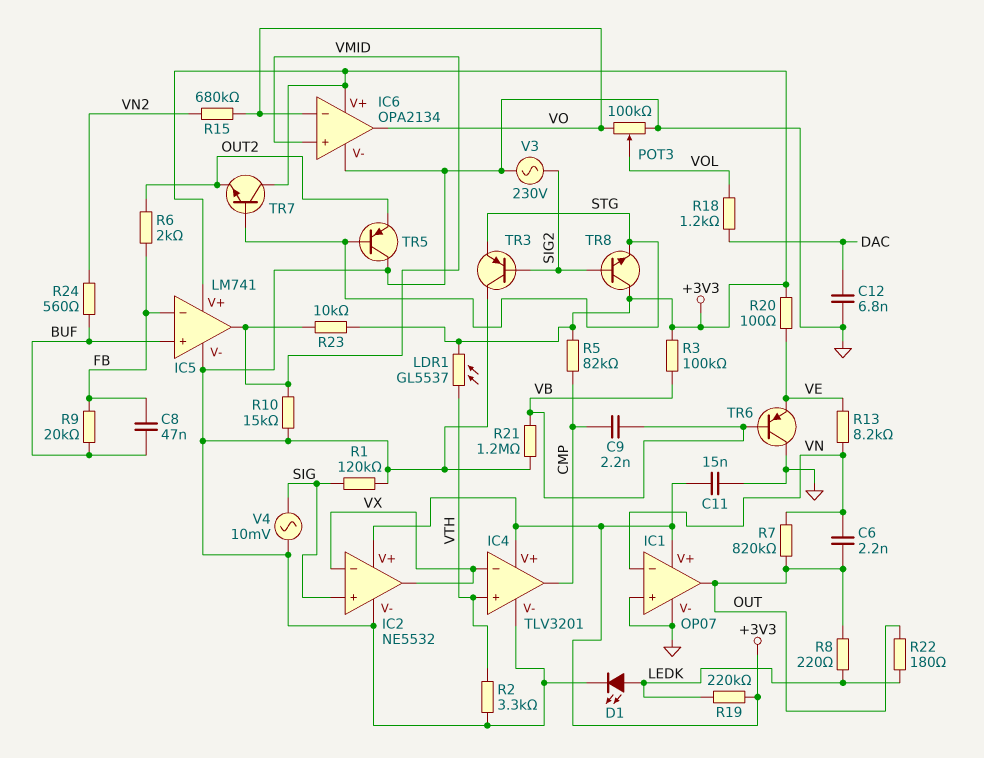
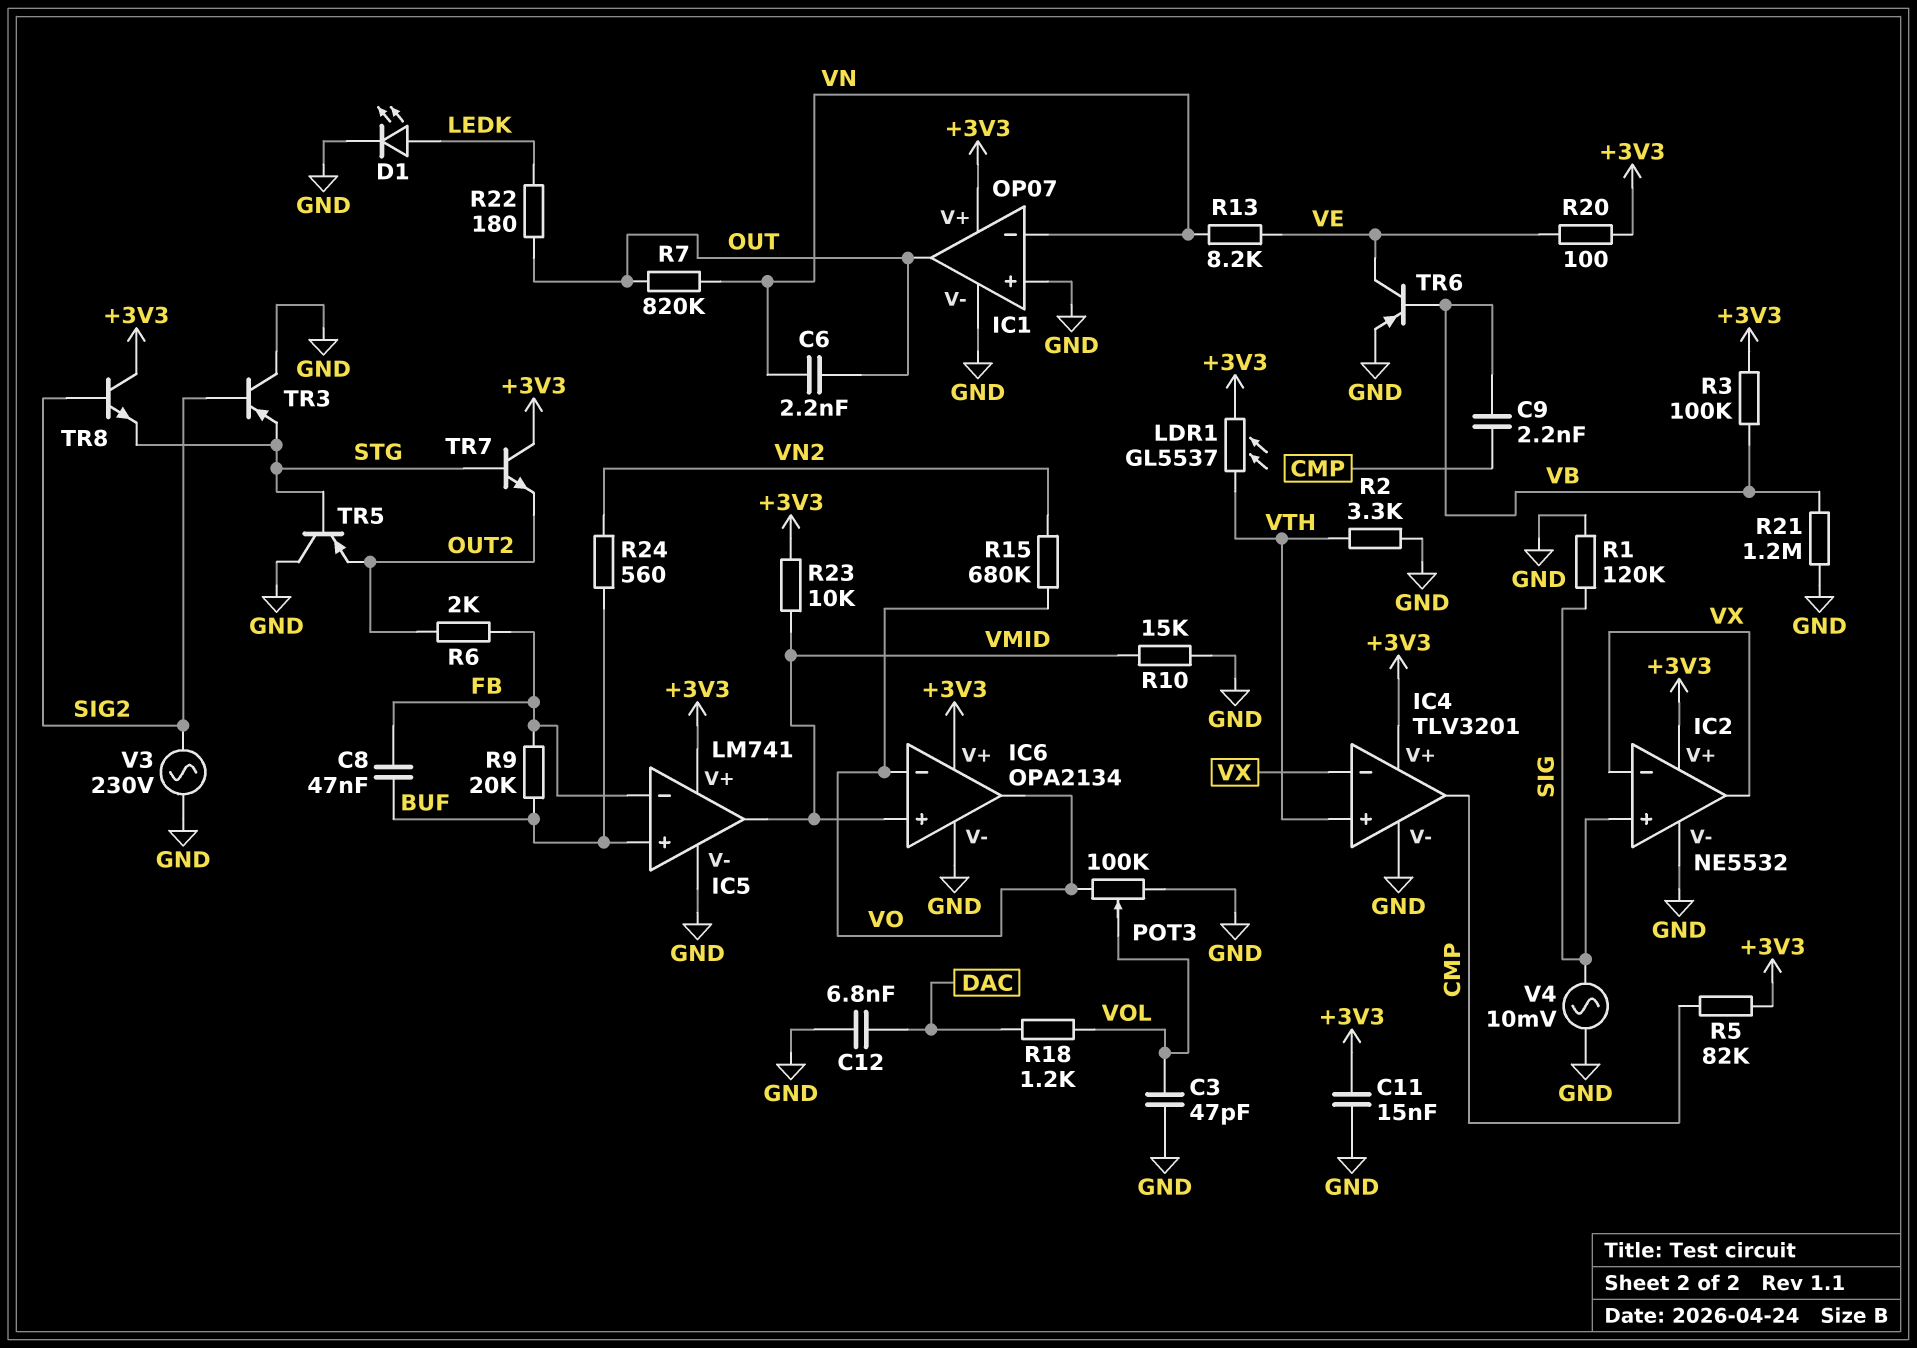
C3: none -> 47pF (GND, VOL)
R8: 220 (LEDK, OUT) -> none
R19: 220k (+3V3, LEDK) -> none
TR6: PNP (B VB, C GND, E VE) -> PNP (B VB, C VE, E GND)

